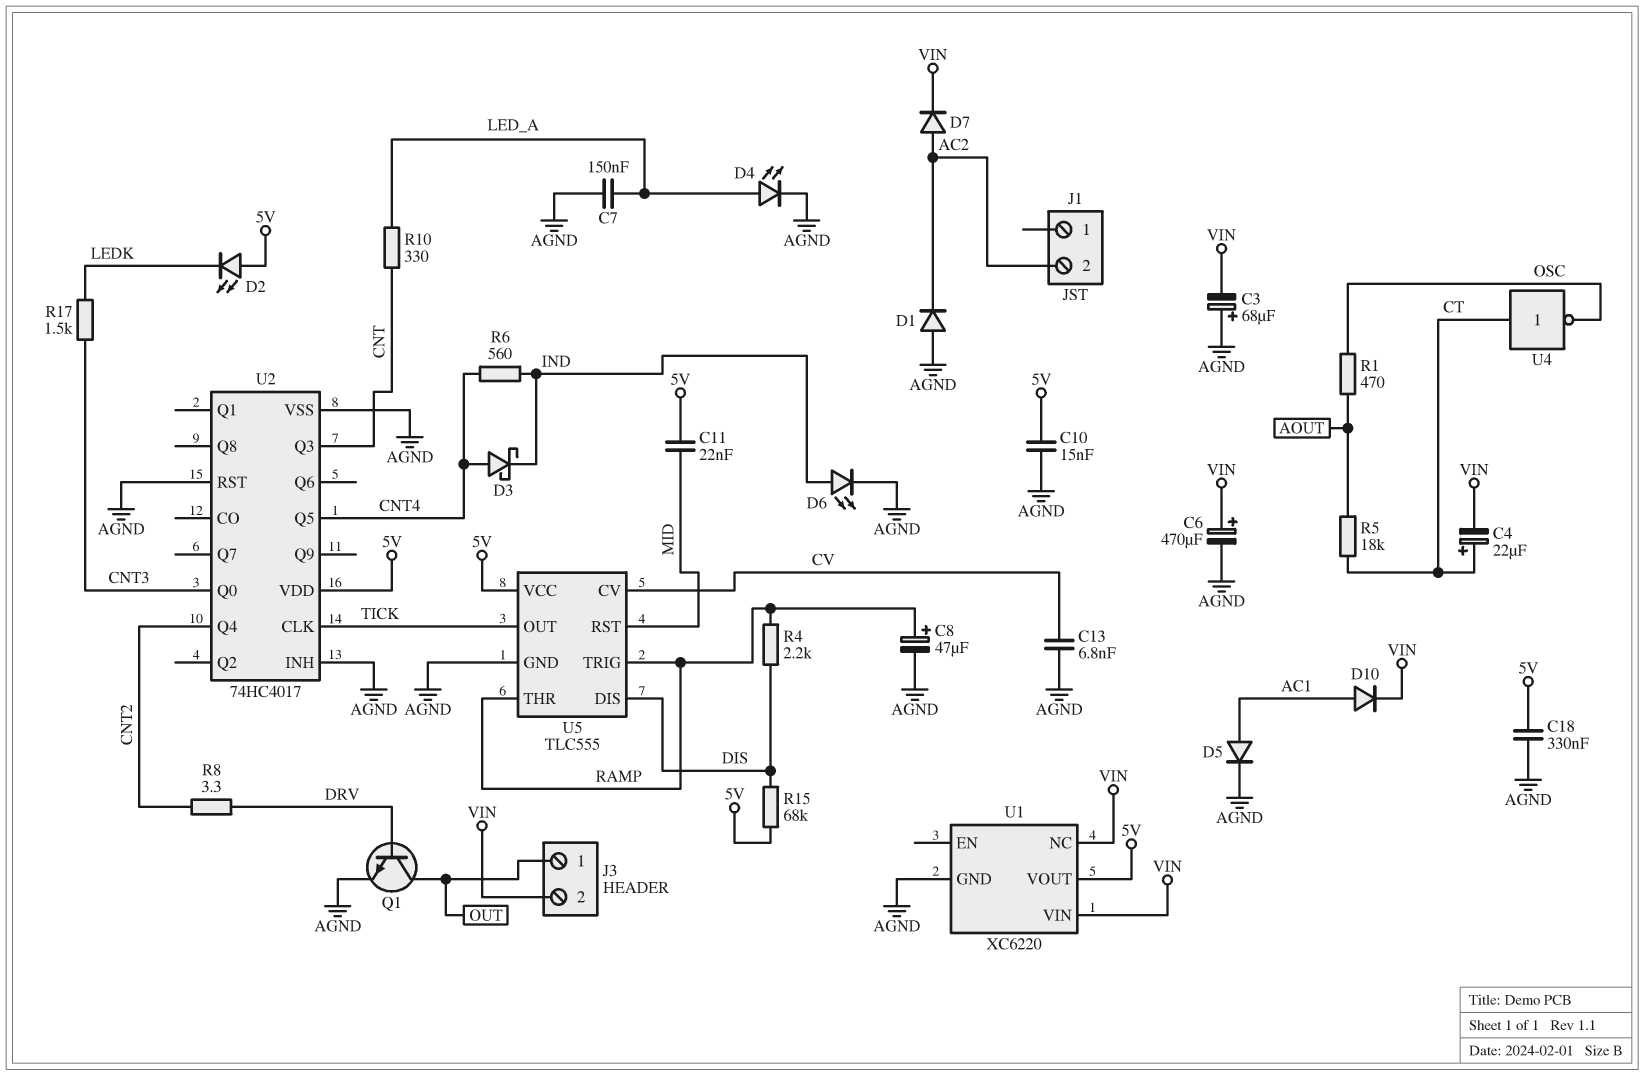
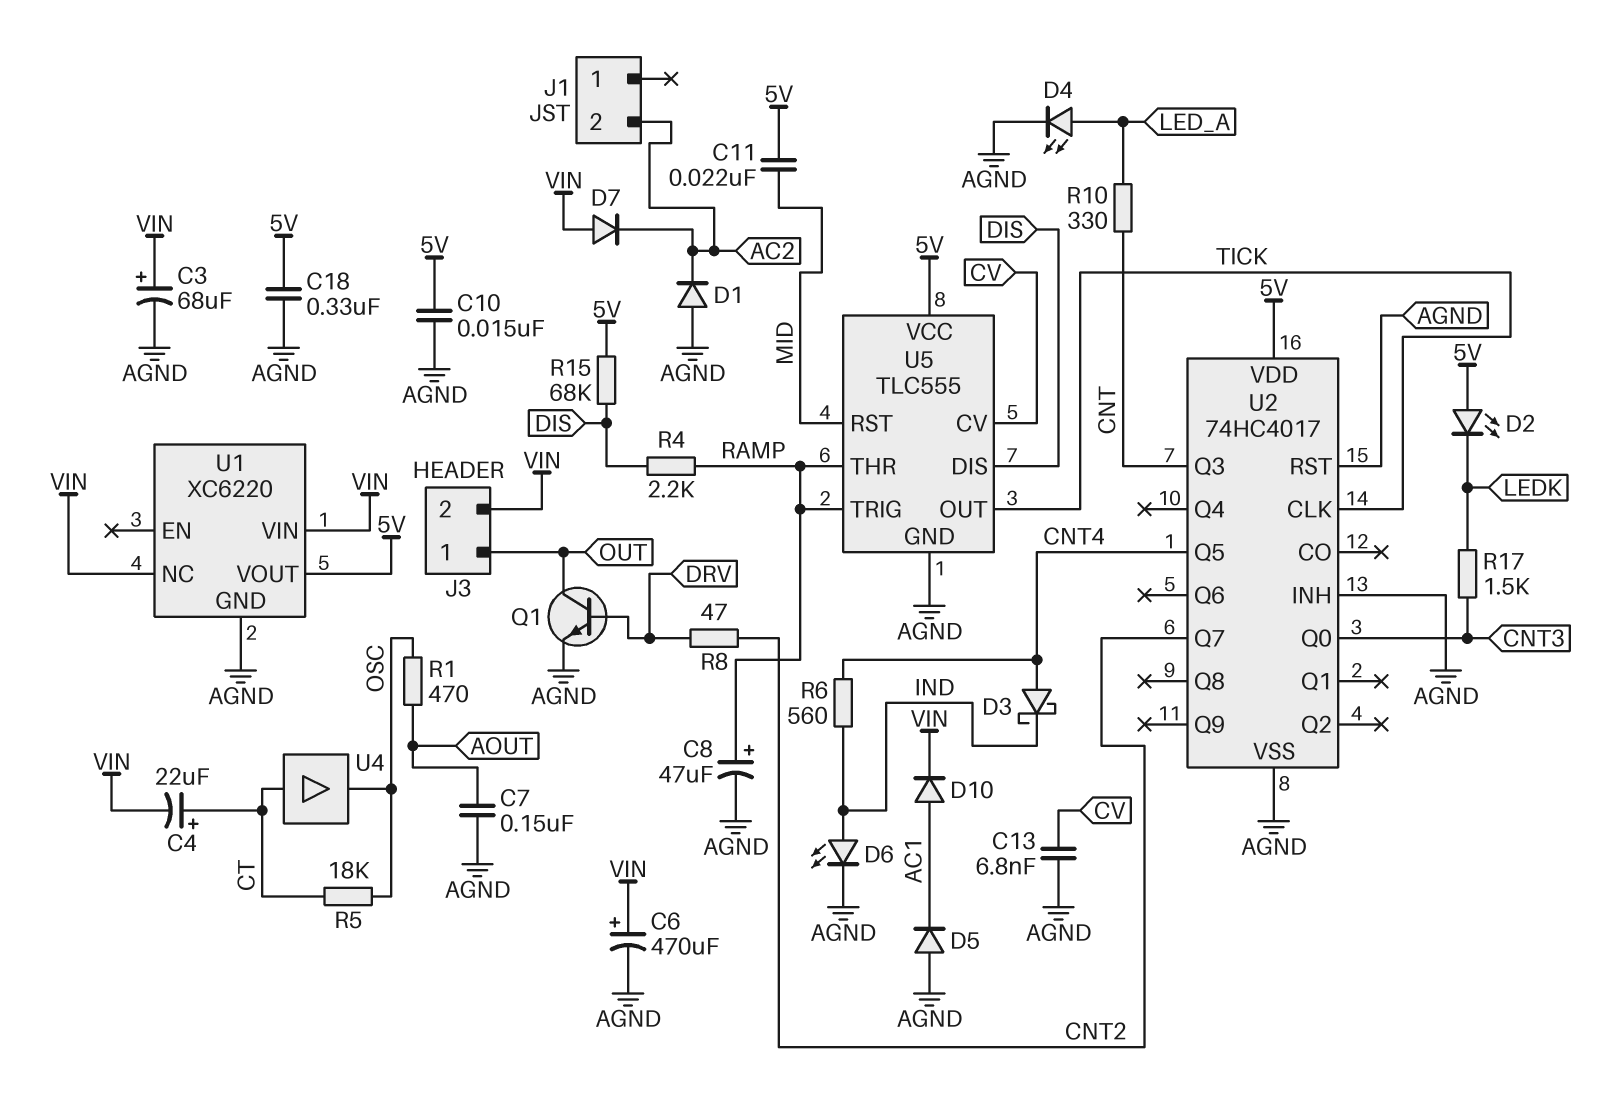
C3: 68uF (plus AGND, minus VIN) -> 68uF (plus VIN, minus AGND)
C7: 150nF (AGND, LED_A) -> 150nF (AGND, AOUT)
D5: diode (A AC1, K AGND) -> diode (A AGND, K AC1)
D7: diode (A AC2, K VIN) -> diode (A VIN, K AC2)
R5: 18k (AOUT, CT) -> 18k (CT, OSC)
R8: 3.3 (CNT2, DRV) -> 47 (CNT2, DRV)
U2 pin Q4: CNT2 -> none
U2 pin Q7: none -> CNT2
U4: NOT (in CT, out OSC) -> buffer (in CT, out OSC)

